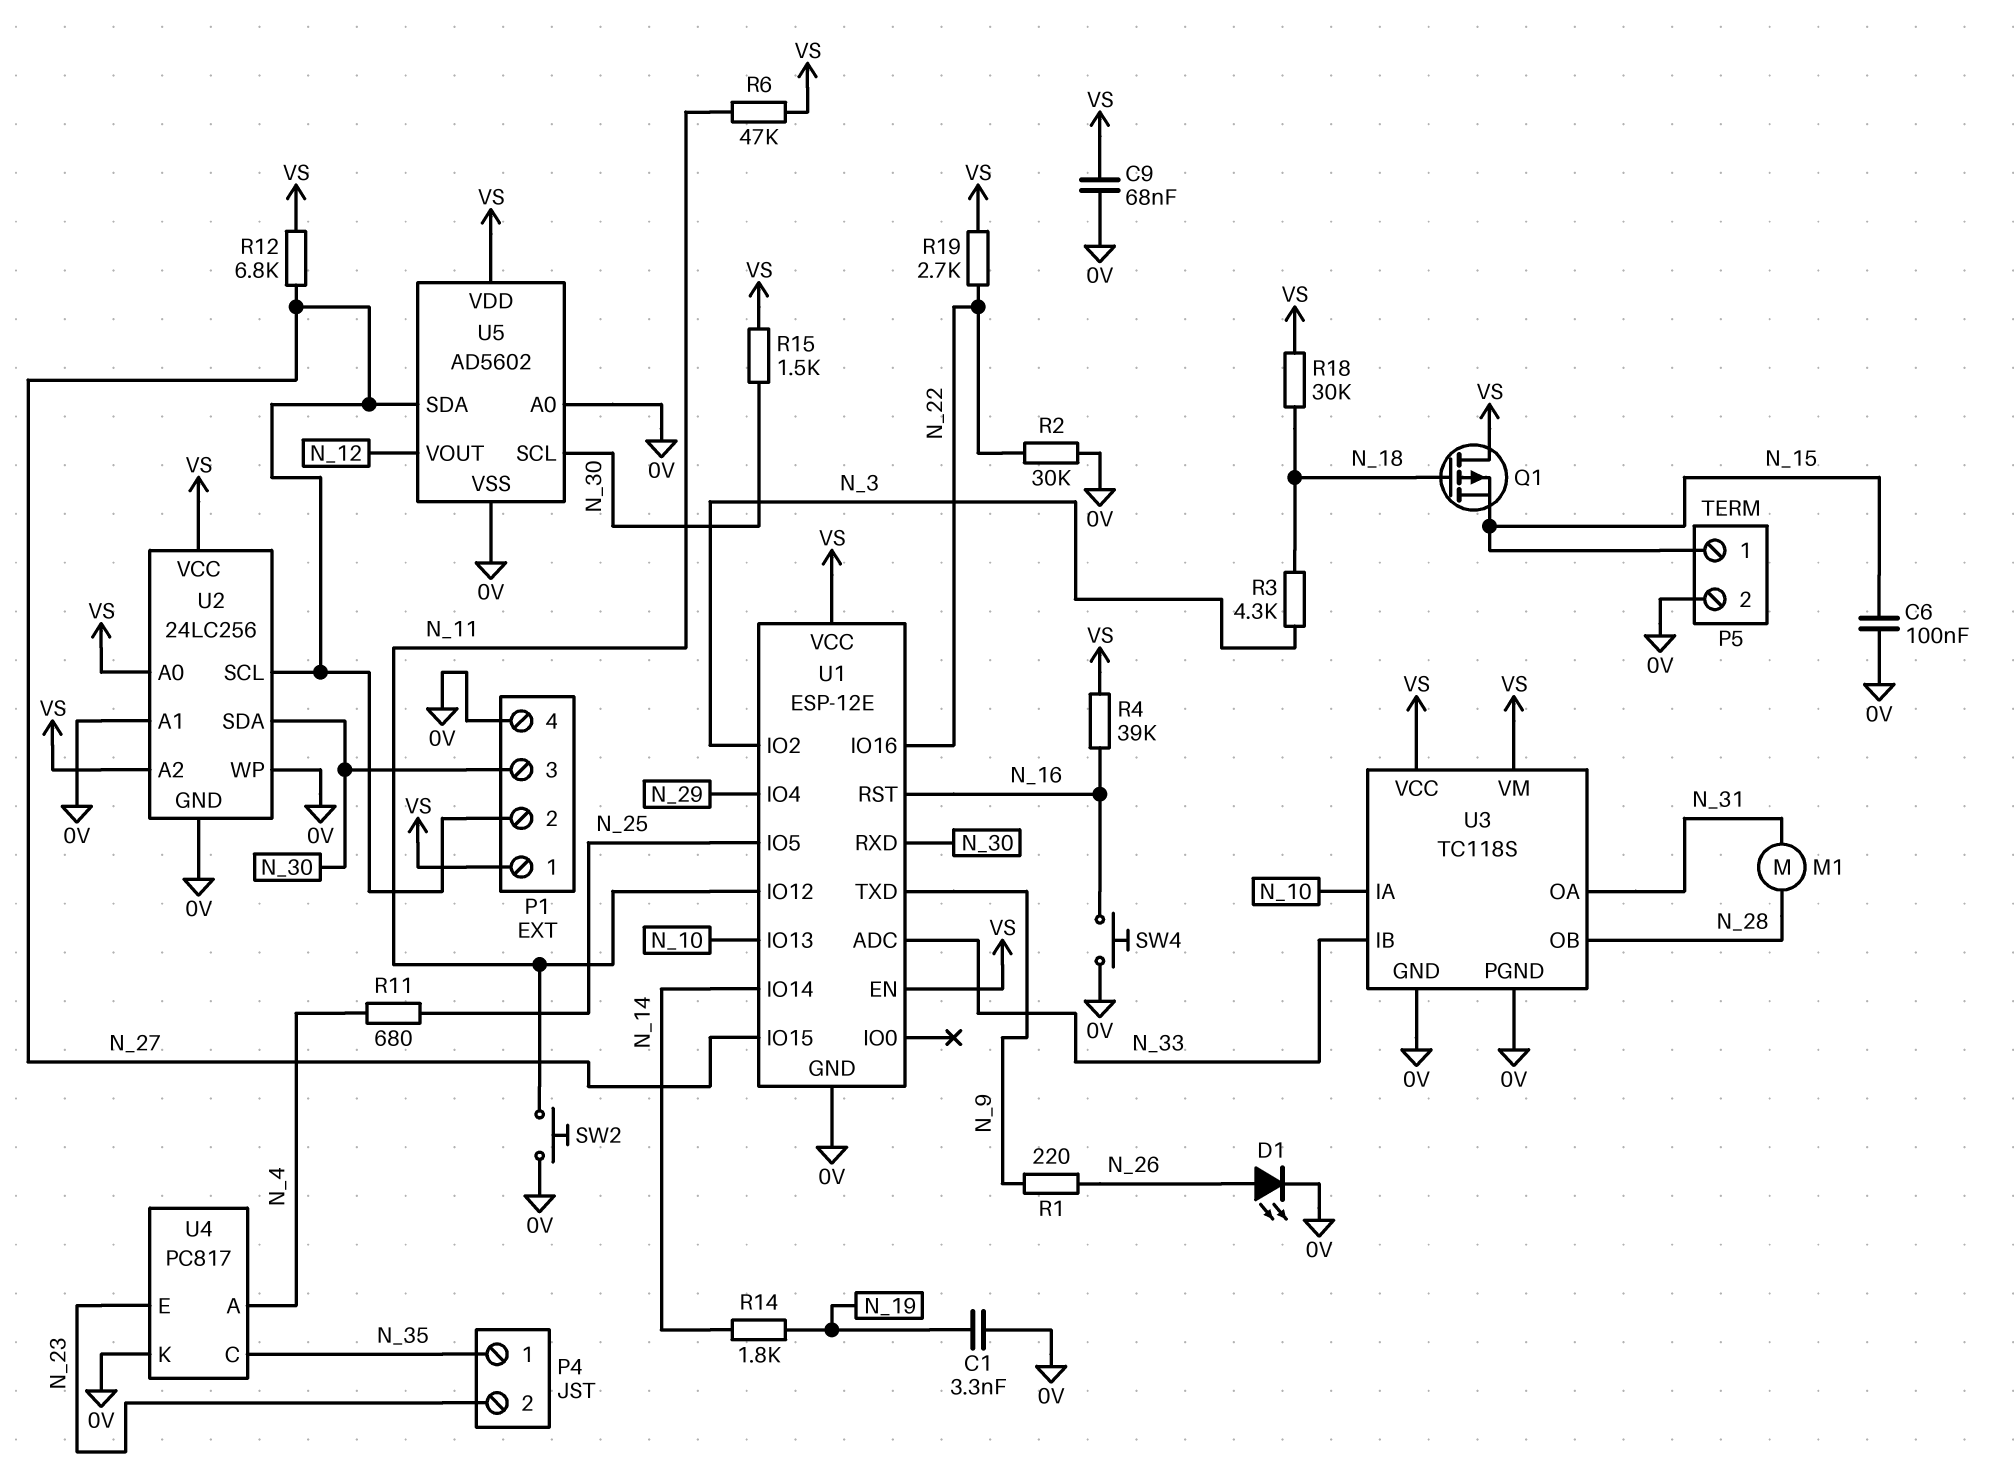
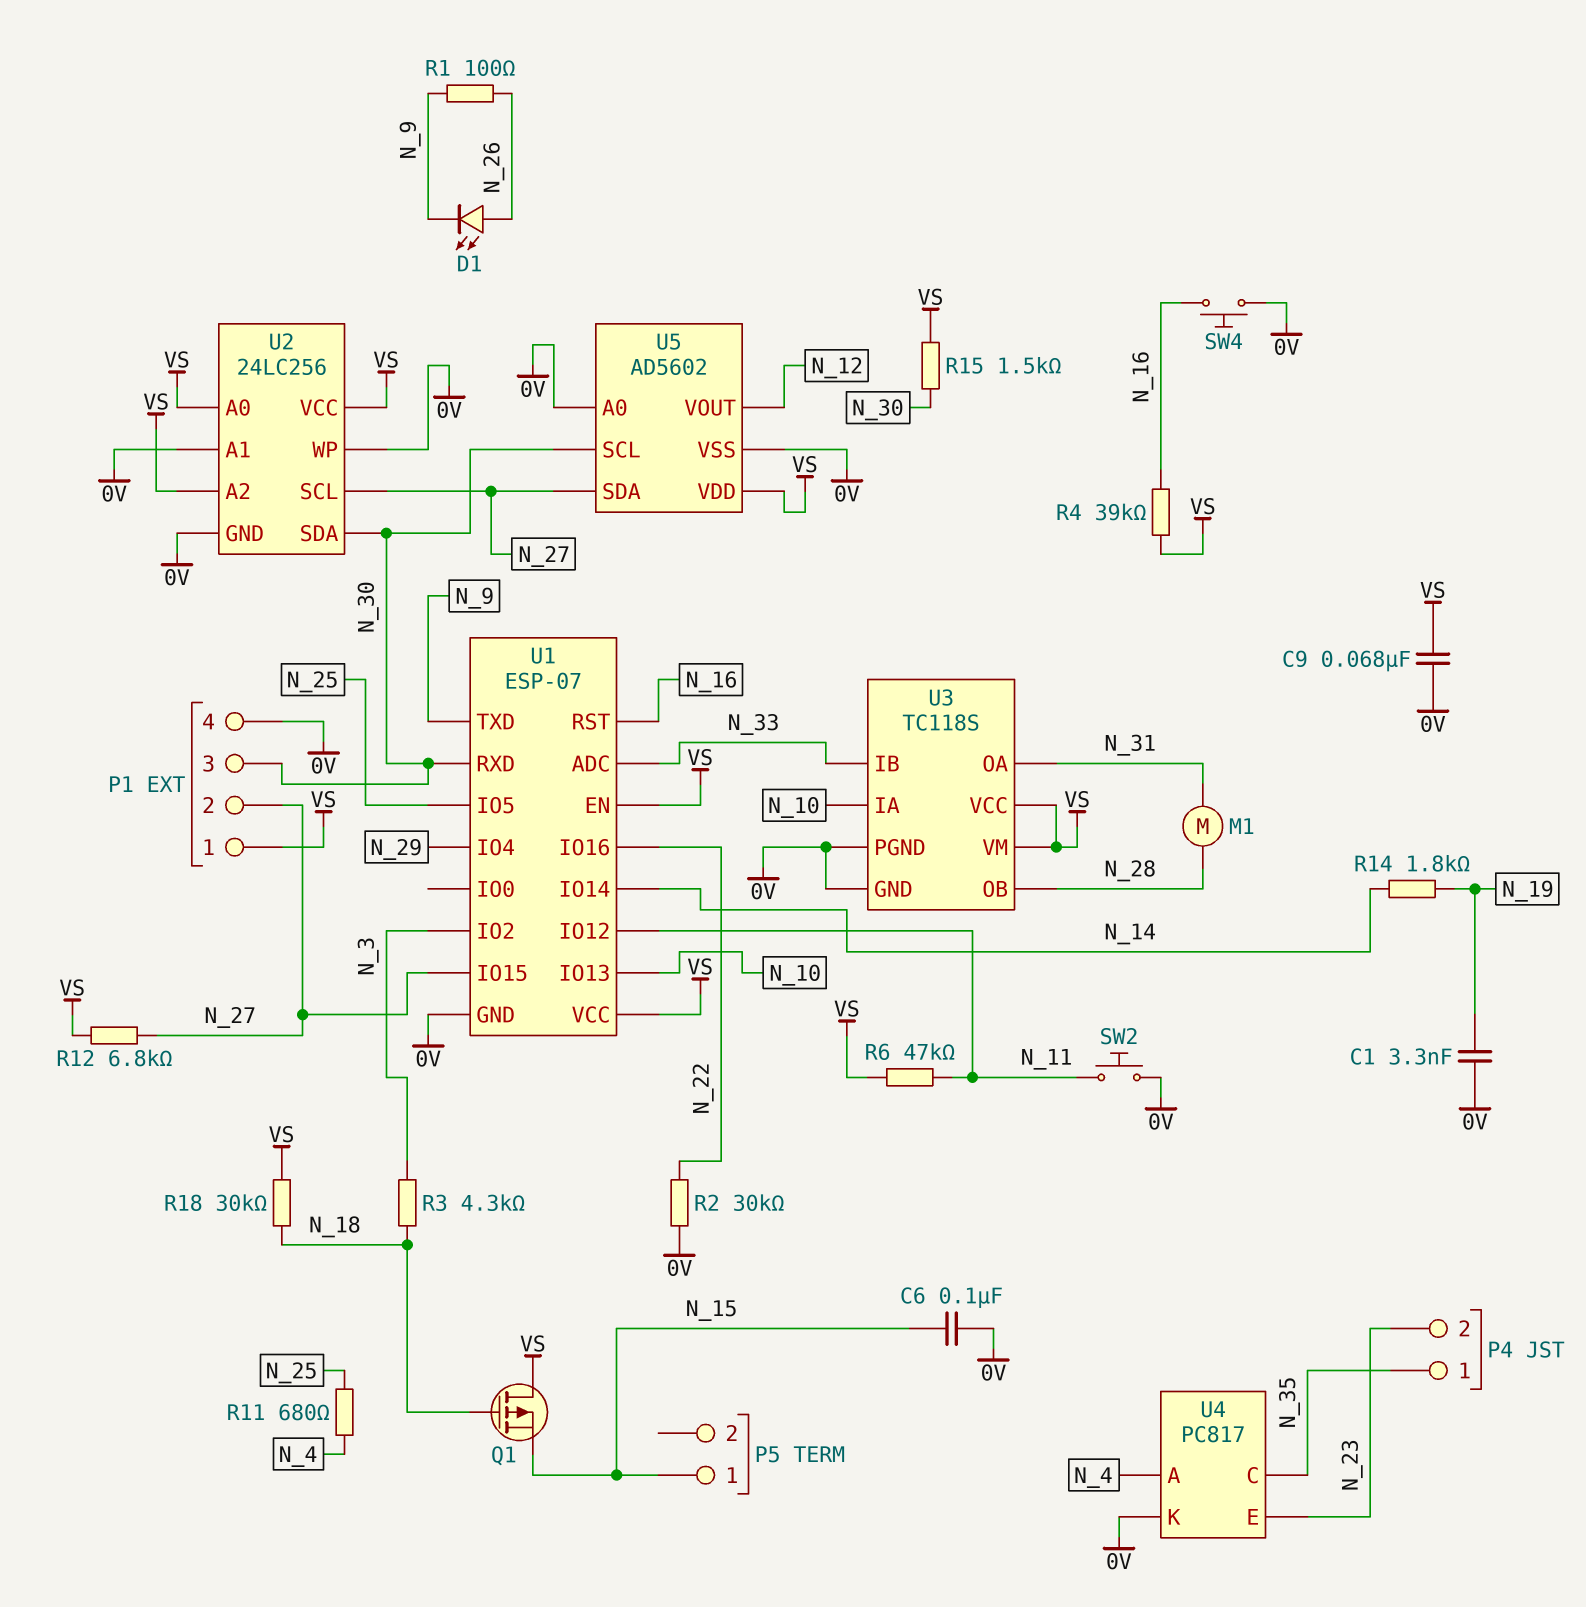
D1: LED (A N_26, K 0V) -> LED (A N_26, K N_9)
P5 pin 2: 0V -> none
R1: 220 (N_9, N_26) -> 100 (N_9, N_26)
R19: 2.7k (N_22, VS) -> none
U1: ESP-12E -> ESP-07

